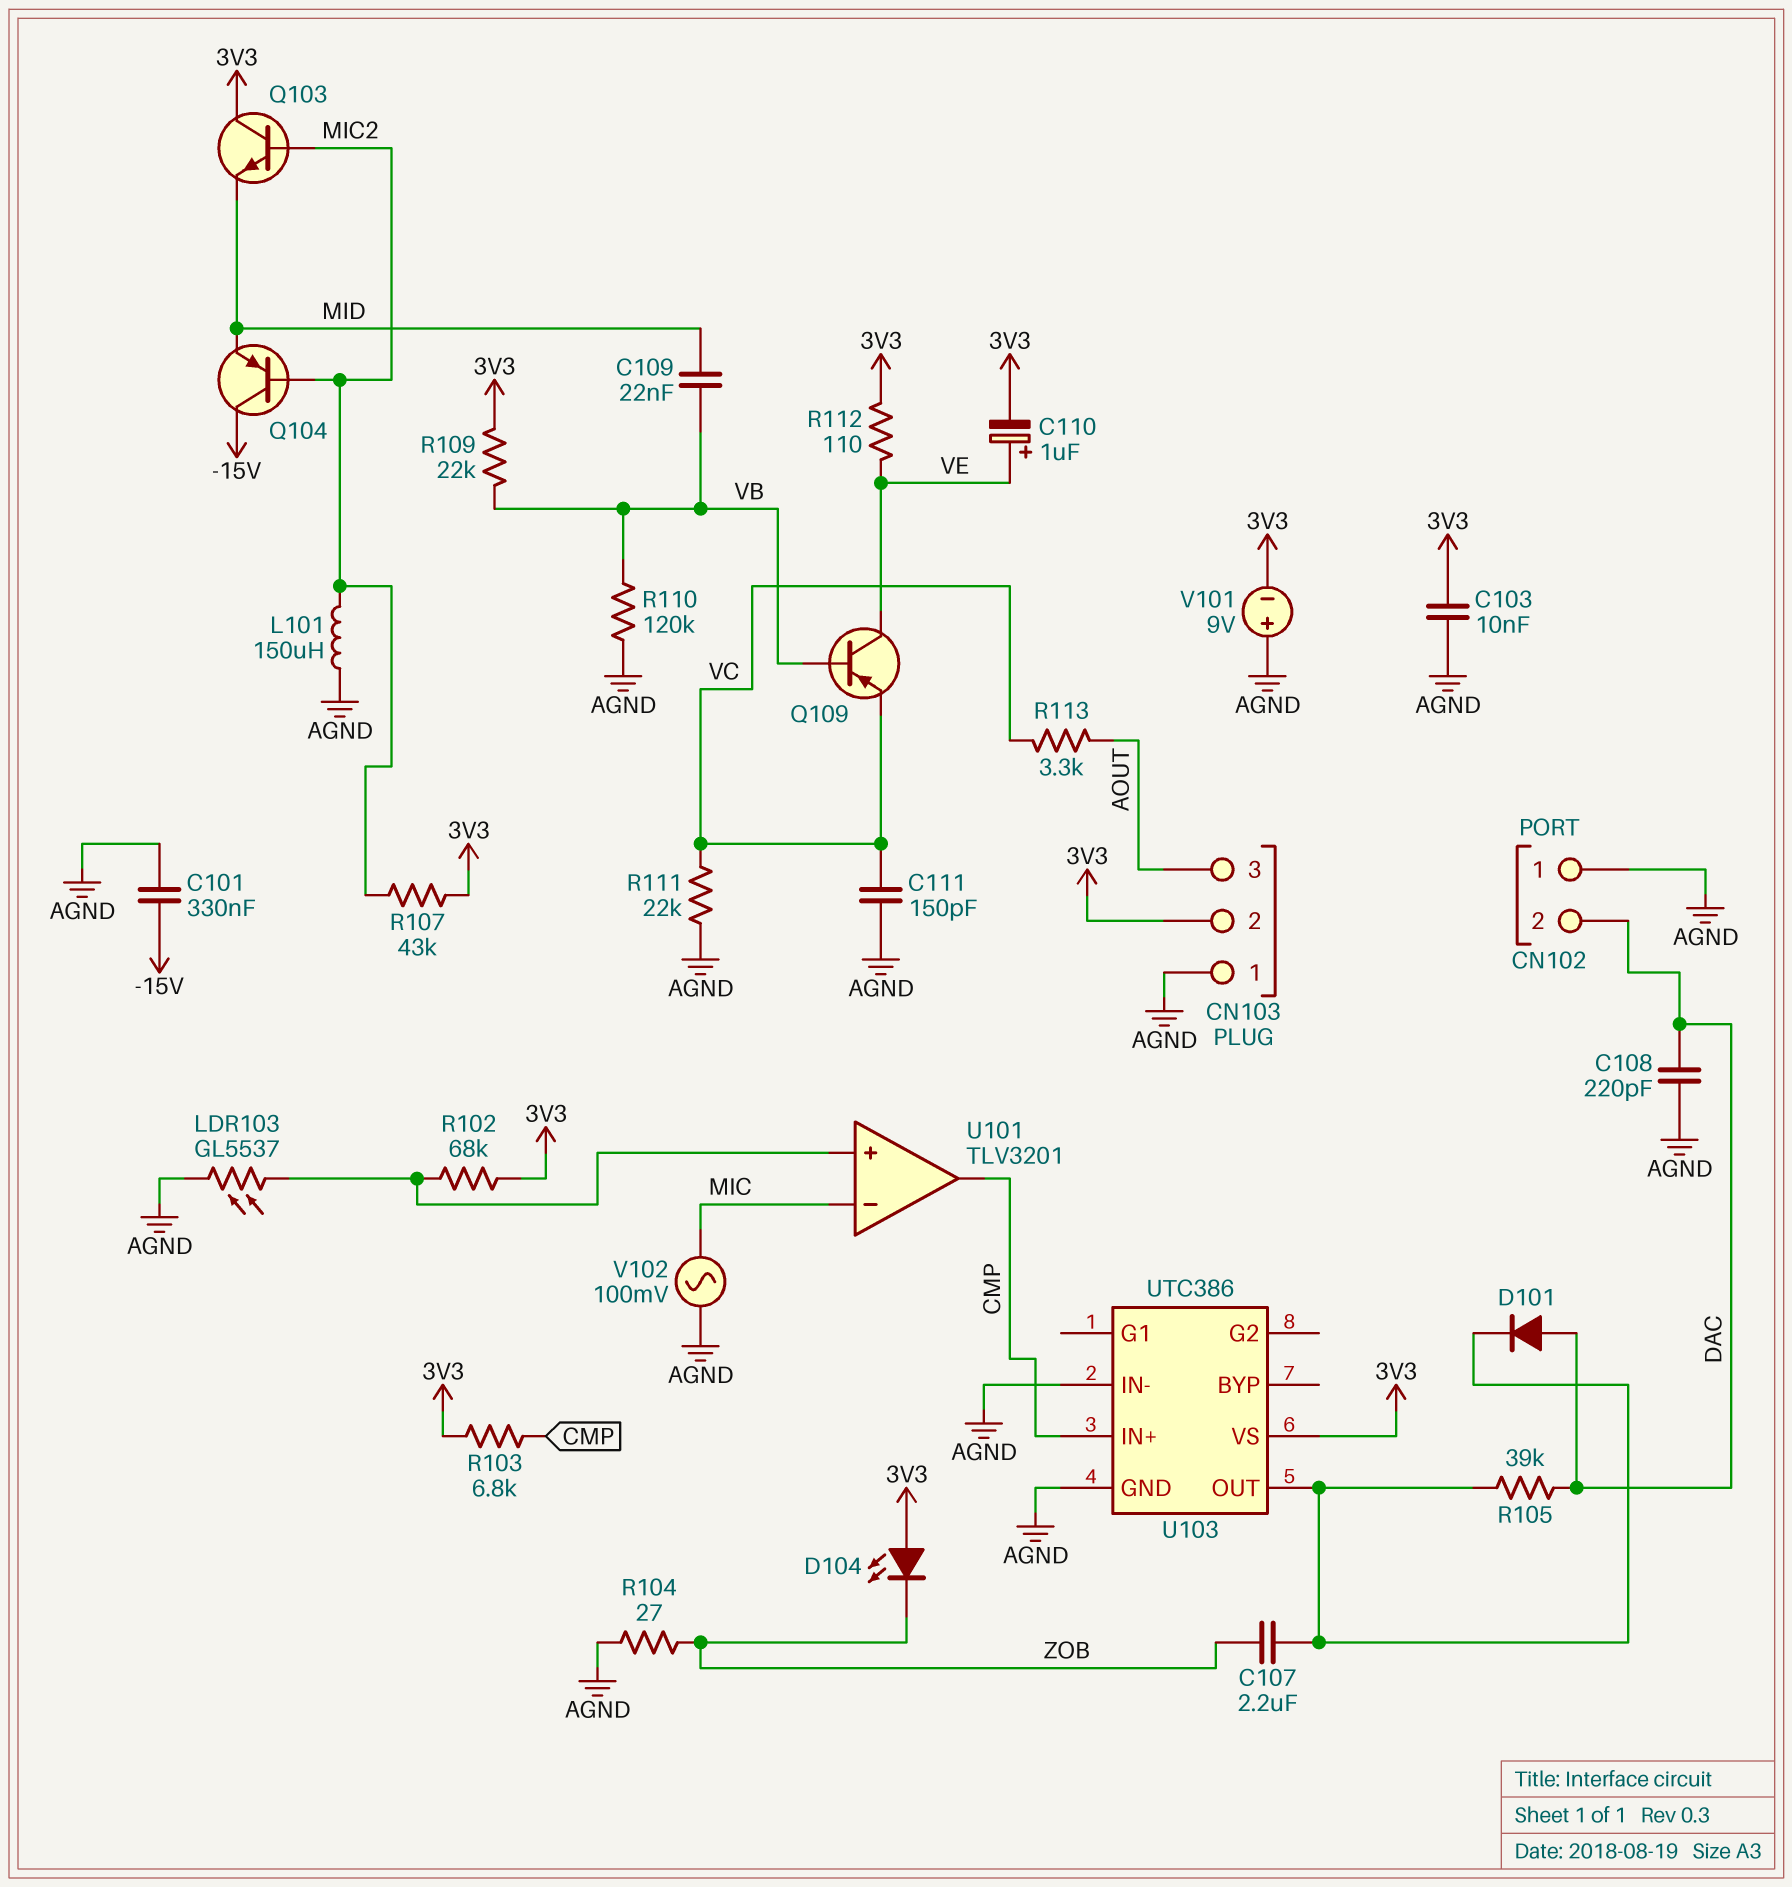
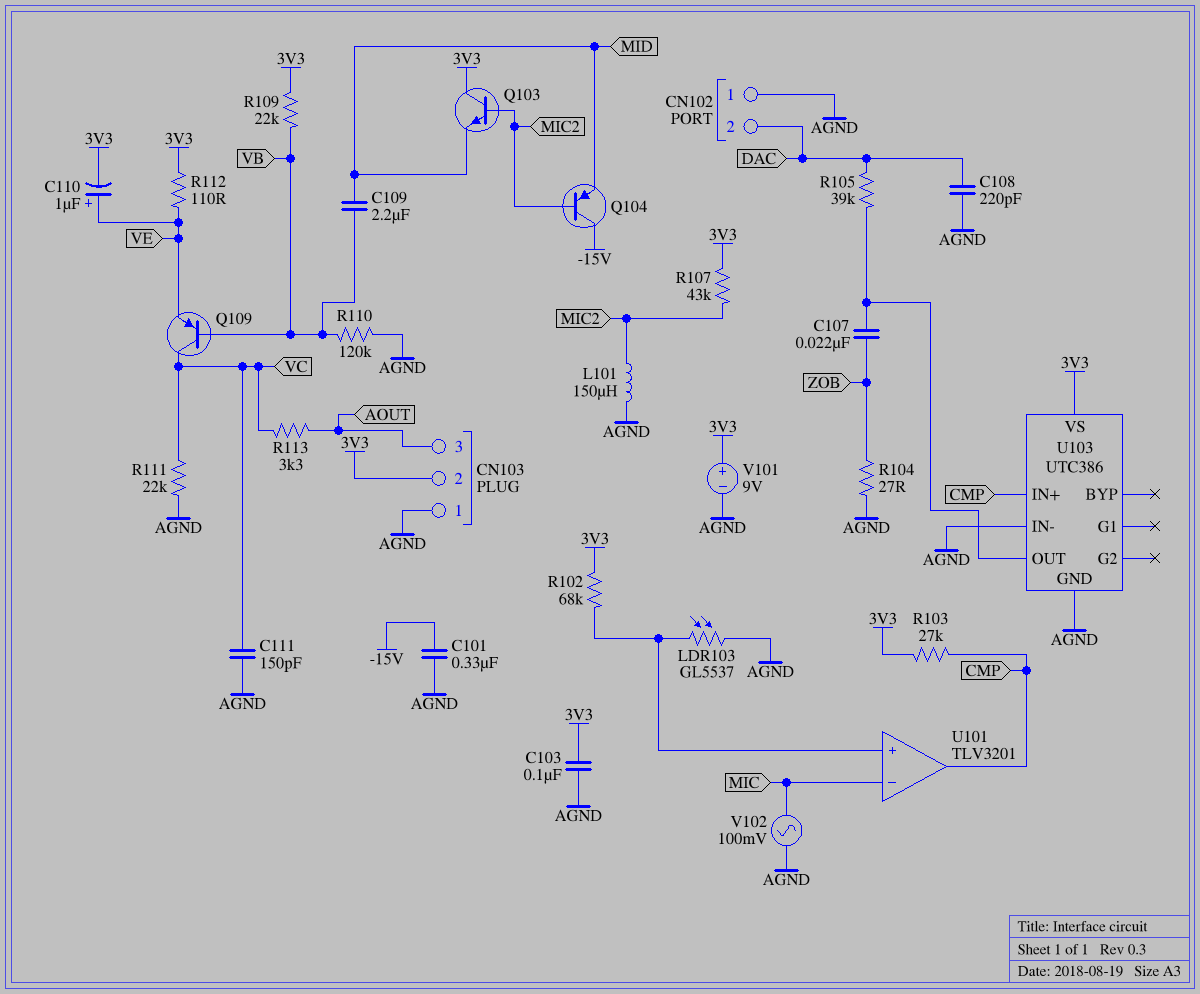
C103: 10nF (3V3, AGND) -> 100nF (3V3, AGND)
C107: 2.2uF (U103/OUT, ZOB) -> 22nF (U103/OUT, ZOB)
C109: 22nF (MID, VB) -> 2.2uF (MID, VB)
D101: diode (A DAC, K U103/OUT) -> none
D104: LED (A 3V3, K ZOB) -> none
Q109: PNP (B VB, C VE, E VC) -> PNP (B VB, C VC, E VE)
R103: 6.8k (3V3, CMP) -> 27k (3V3, CMP)
V101: 9V (plus AGND, minus 3V3) -> 9V (plus 3V3, minus AGND)

